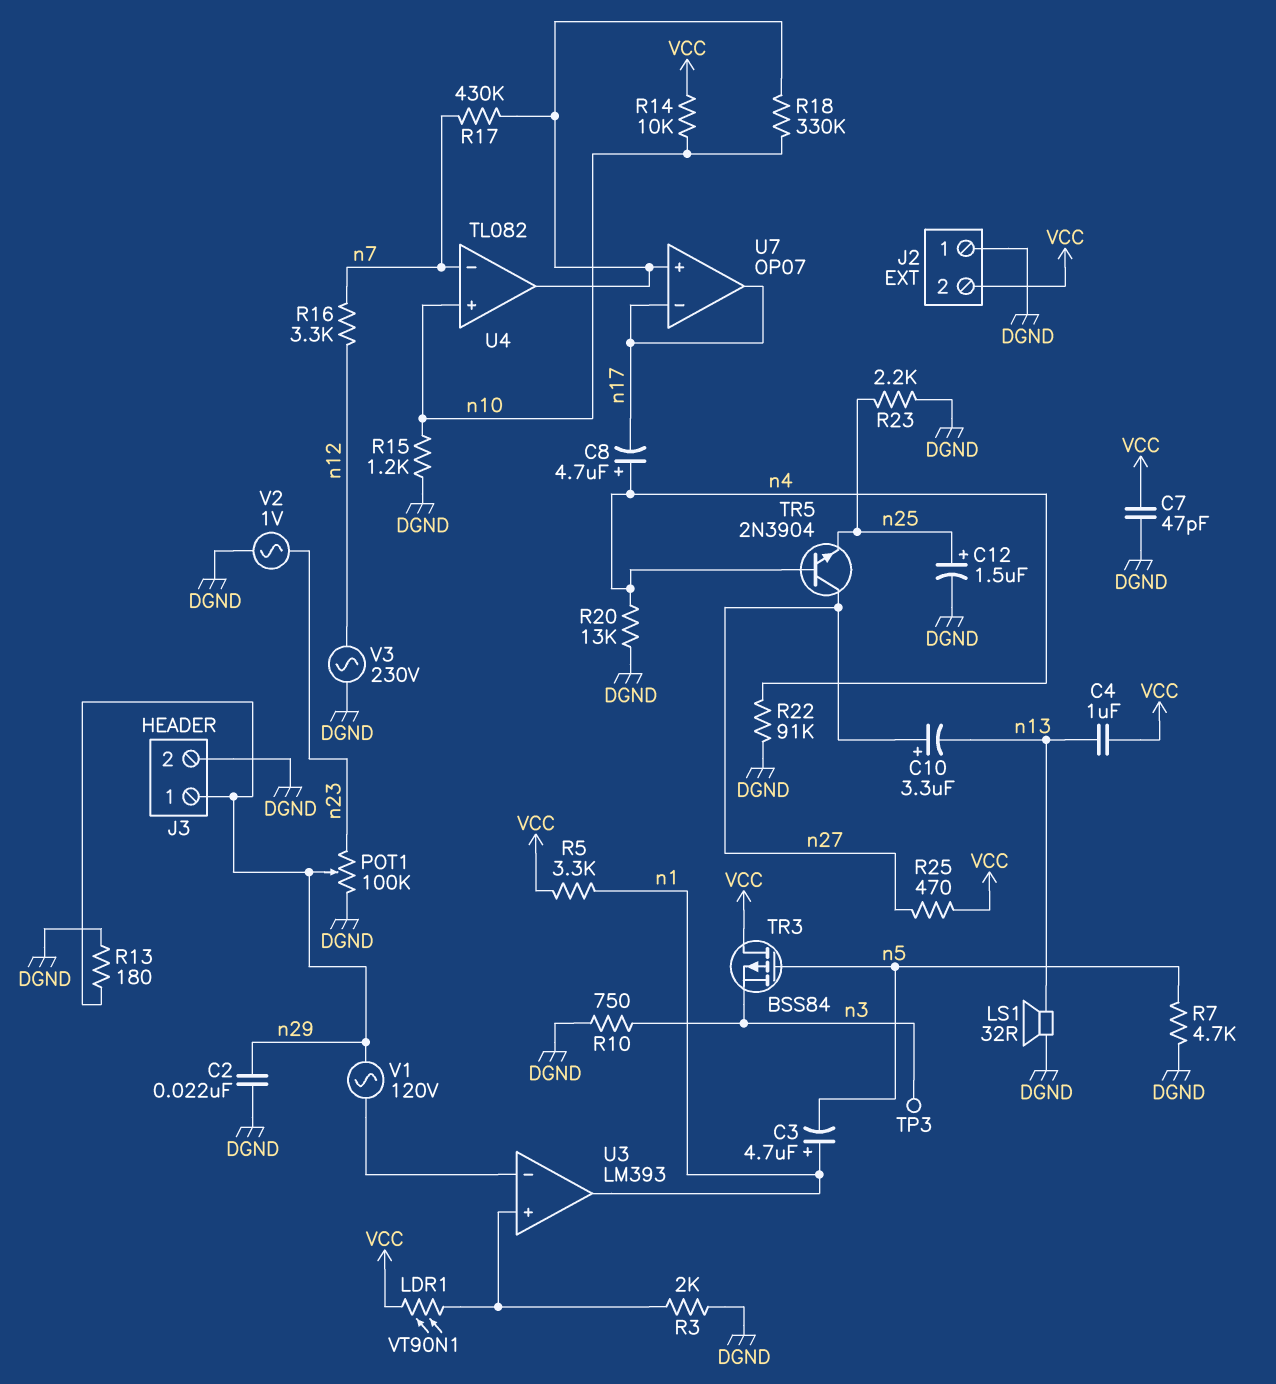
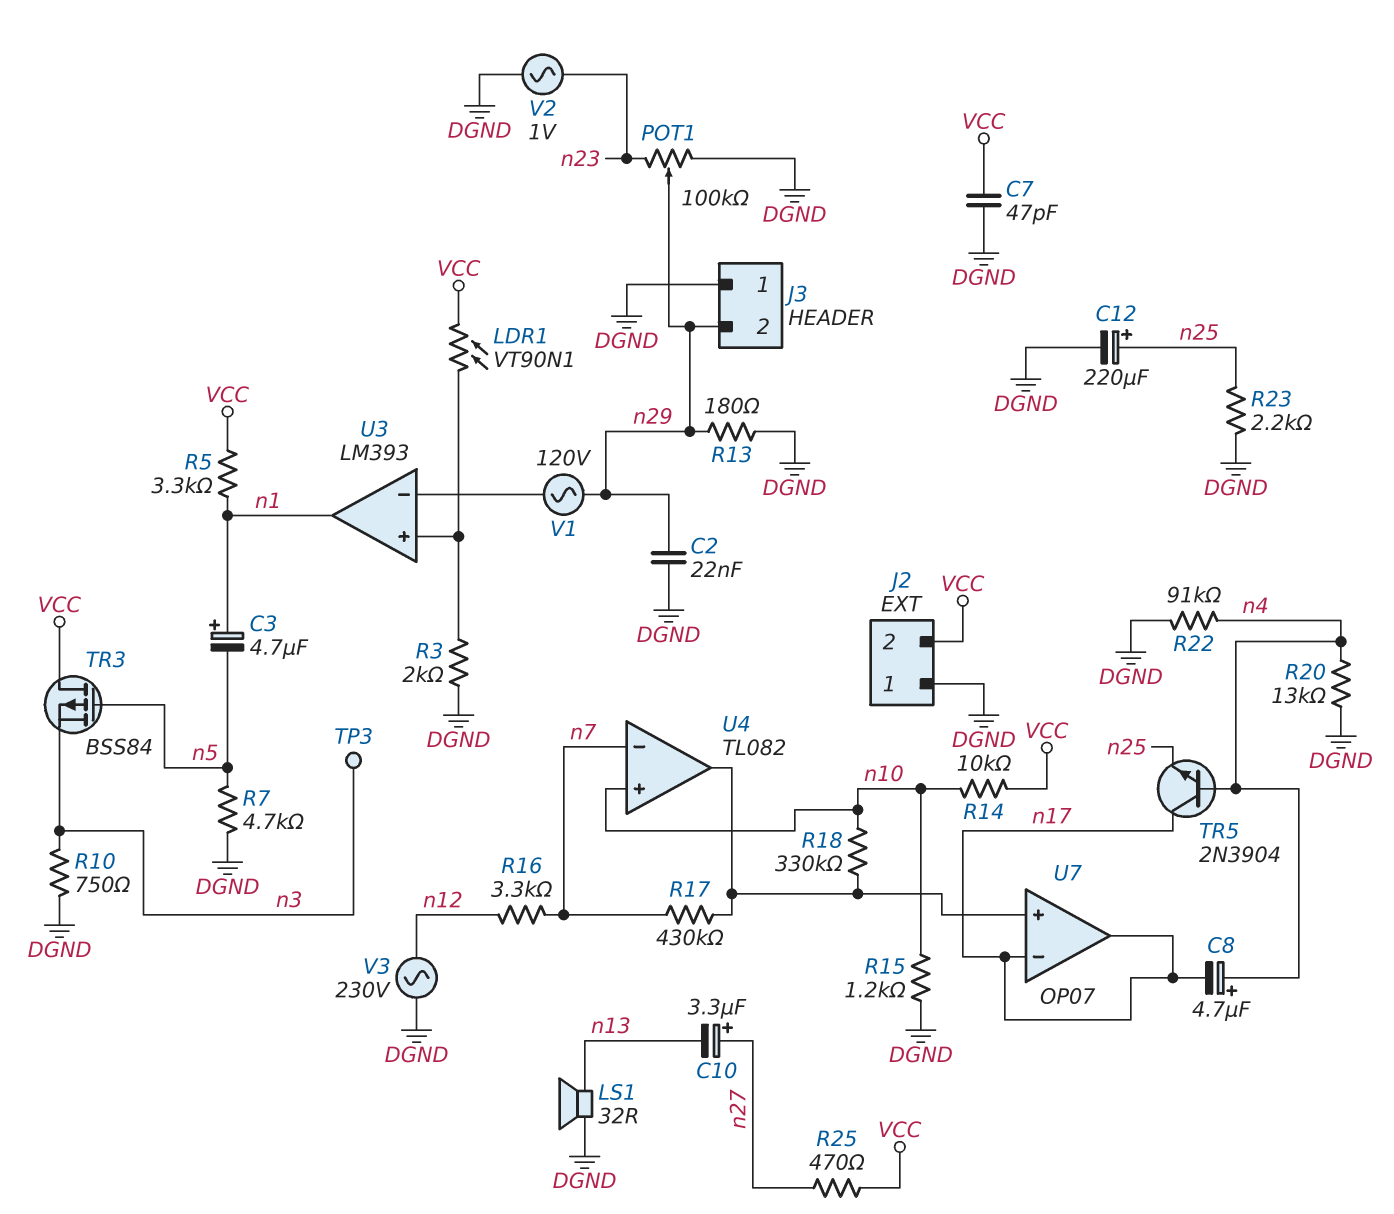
C4: 1uF (VCC, n13) -> none
C12: 1.5uF (plus n25, minus DGND) -> 220uF (plus n25, minus DGND)
J3 pin 1: n29 -> DGND
J3 pin 2: DGND -> n29
TR5: NPN 2N3904 (B n4, C n27, E n25) -> NPN 2N3904 (B n4, C n17, E n25)

